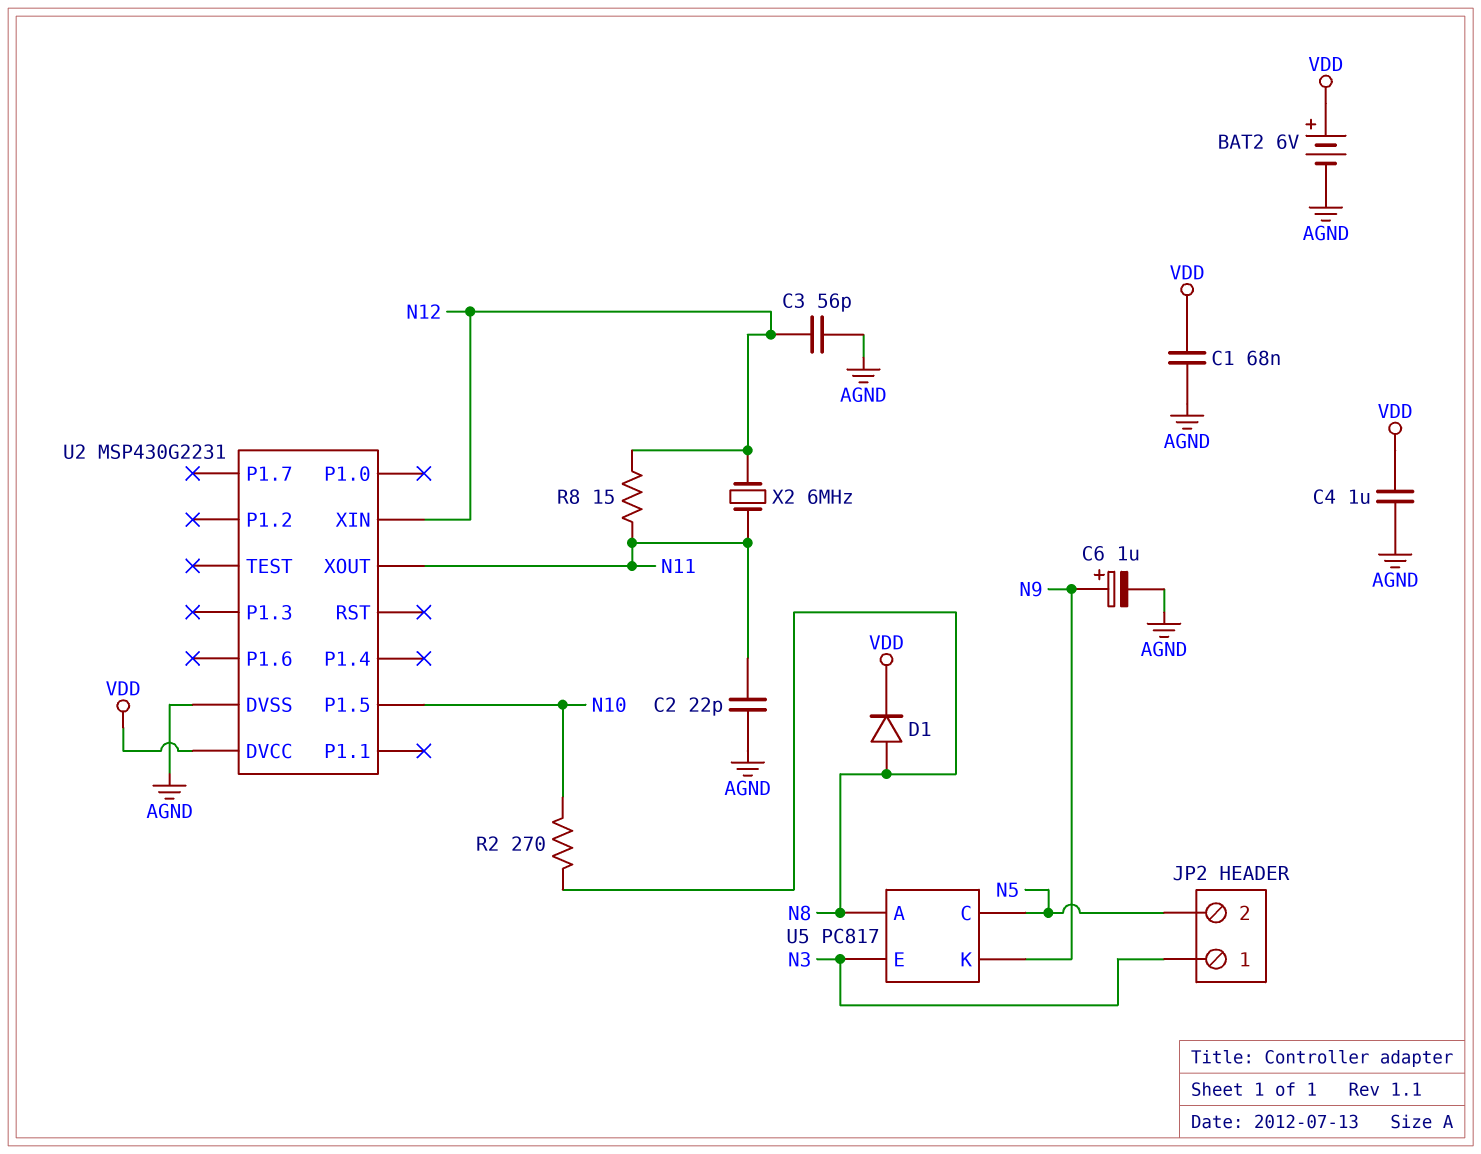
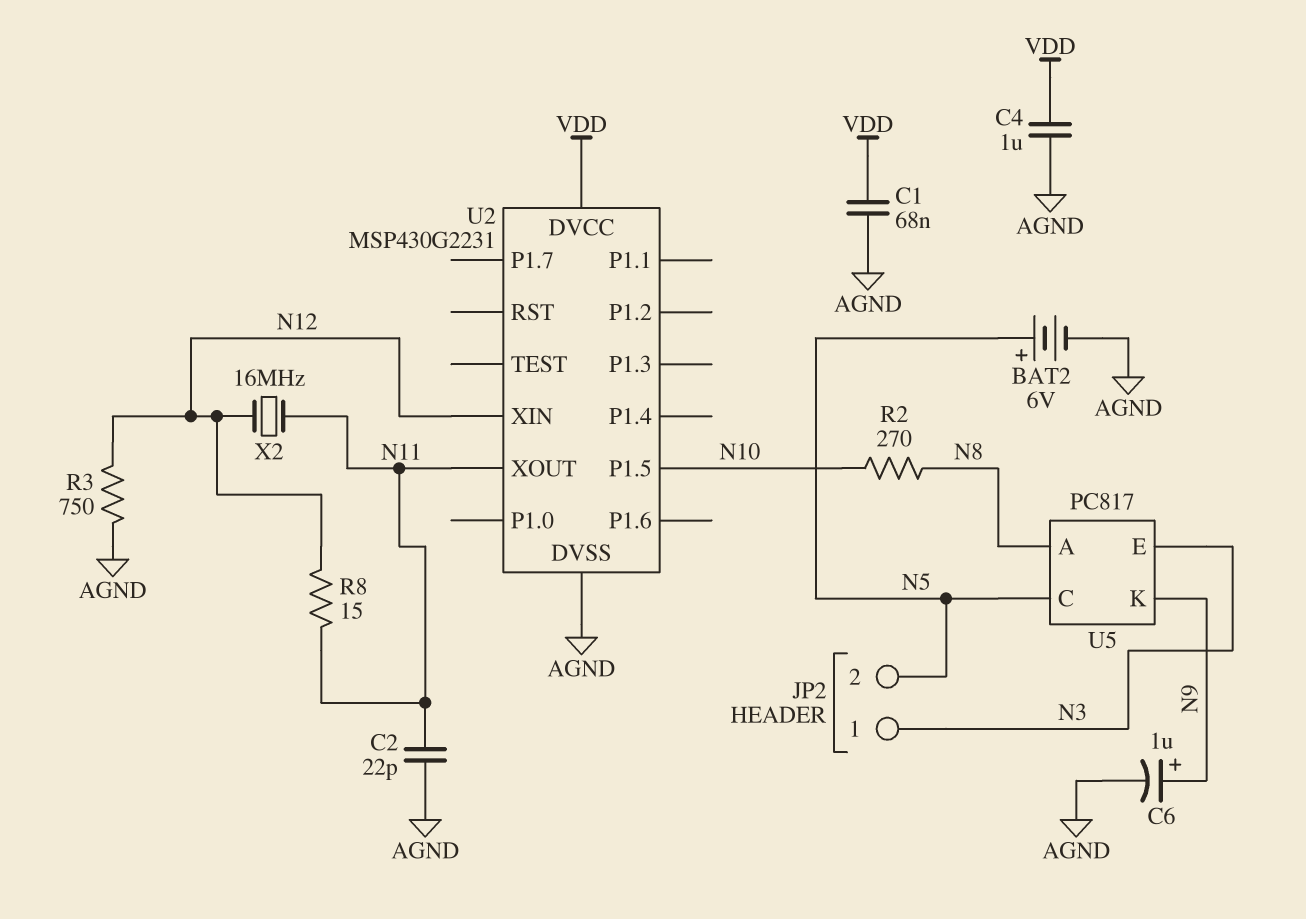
BAT2: 6V (plus VDD, minus AGND) -> 6V (plus N5, minus AGND)
C3: 56pF (AGND, N12) -> none
D1: diode (A N8, K VDD) -> none
R3: none -> 750 (AGND, N12)
X2: 6MHz (N11, N12) -> 16MHz (N11, N12)

